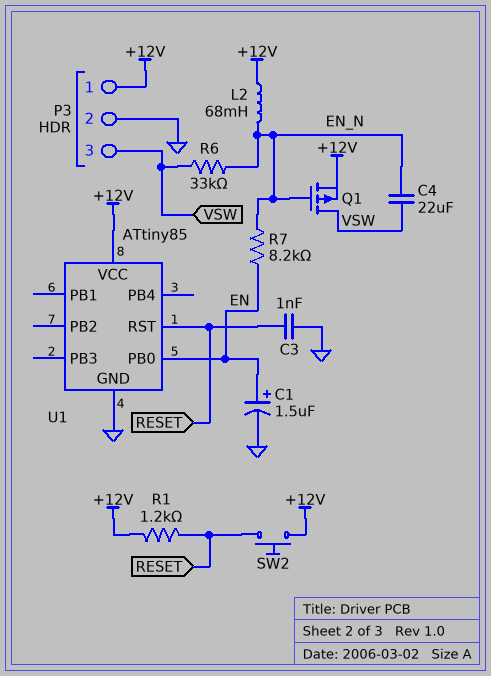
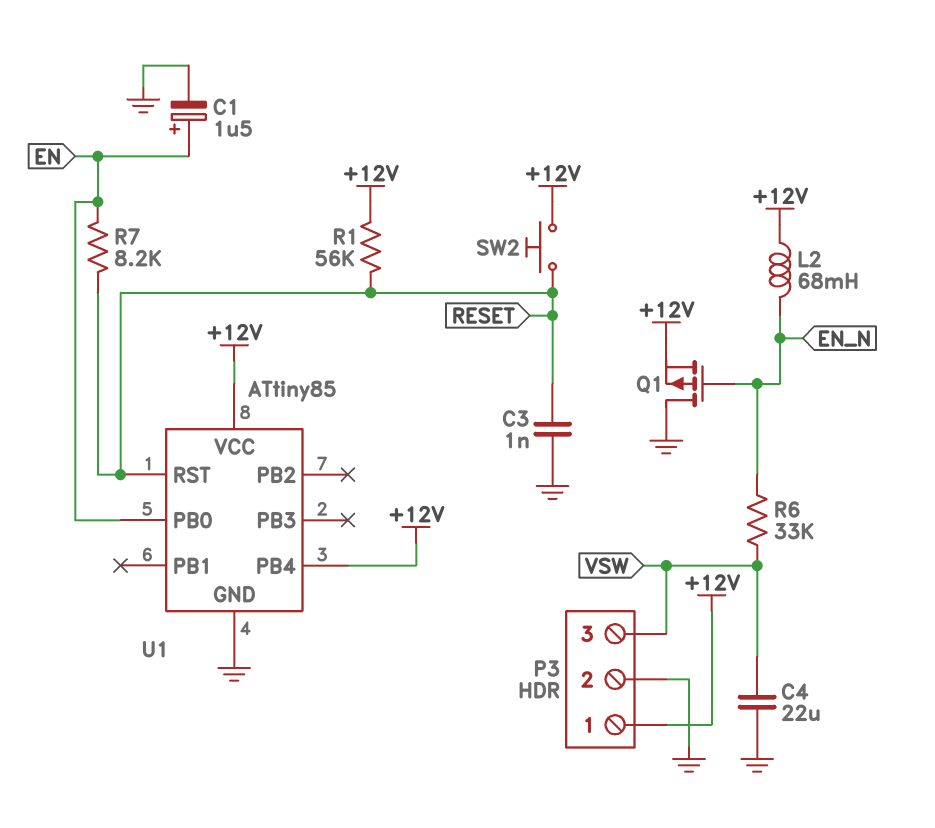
C4: 22uF (EN_N, VSW) -> 22uF (GND, VSW)
Q1: PMOS (G EN_N, D VSW, S +12V) -> PMOS (G EN_N, D GND, S +12V)
R1: 1.2k (+12V, RESET) -> 56k (+12V, RESET)
R7: 8.2k (EN, EN_N) -> 8.2k (EN, RESET)
U1 pin PB4: none -> +12V

